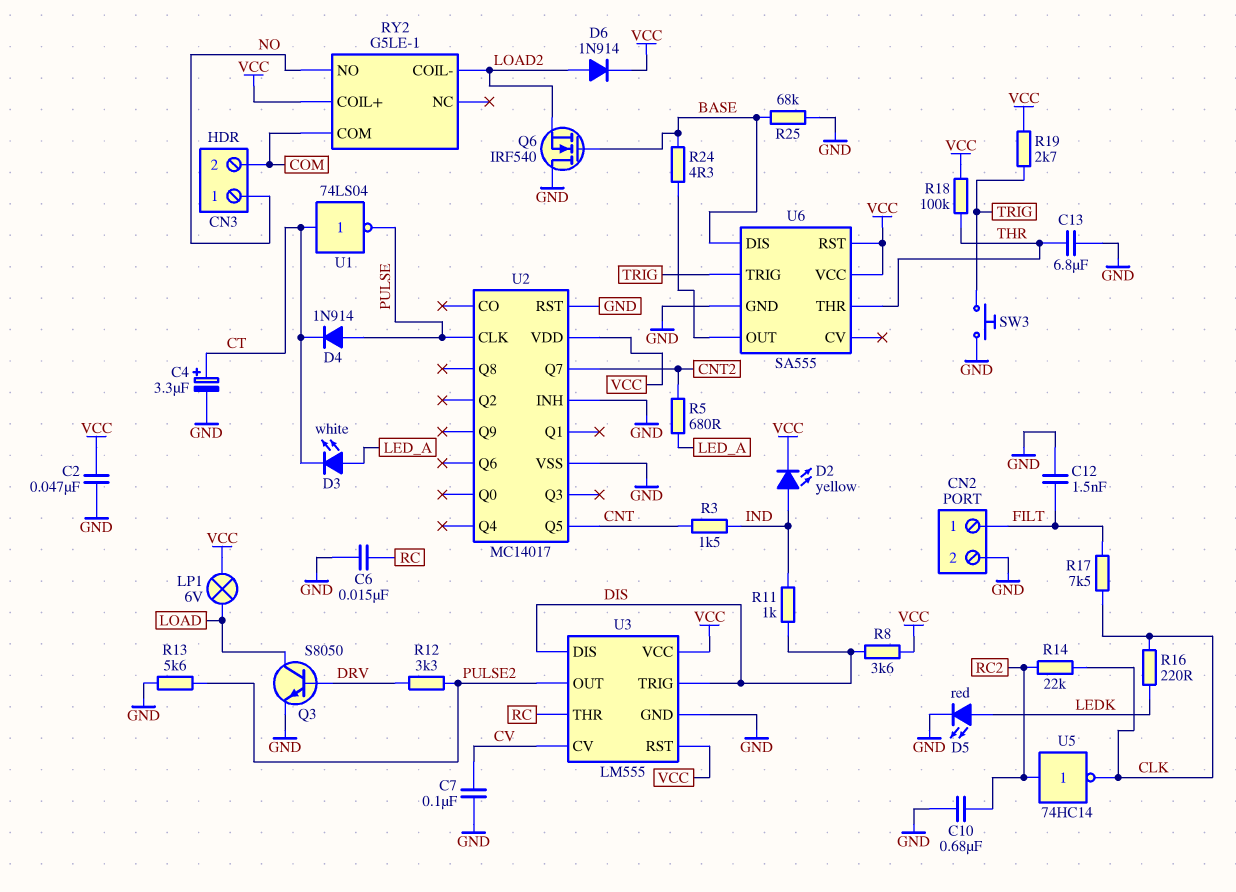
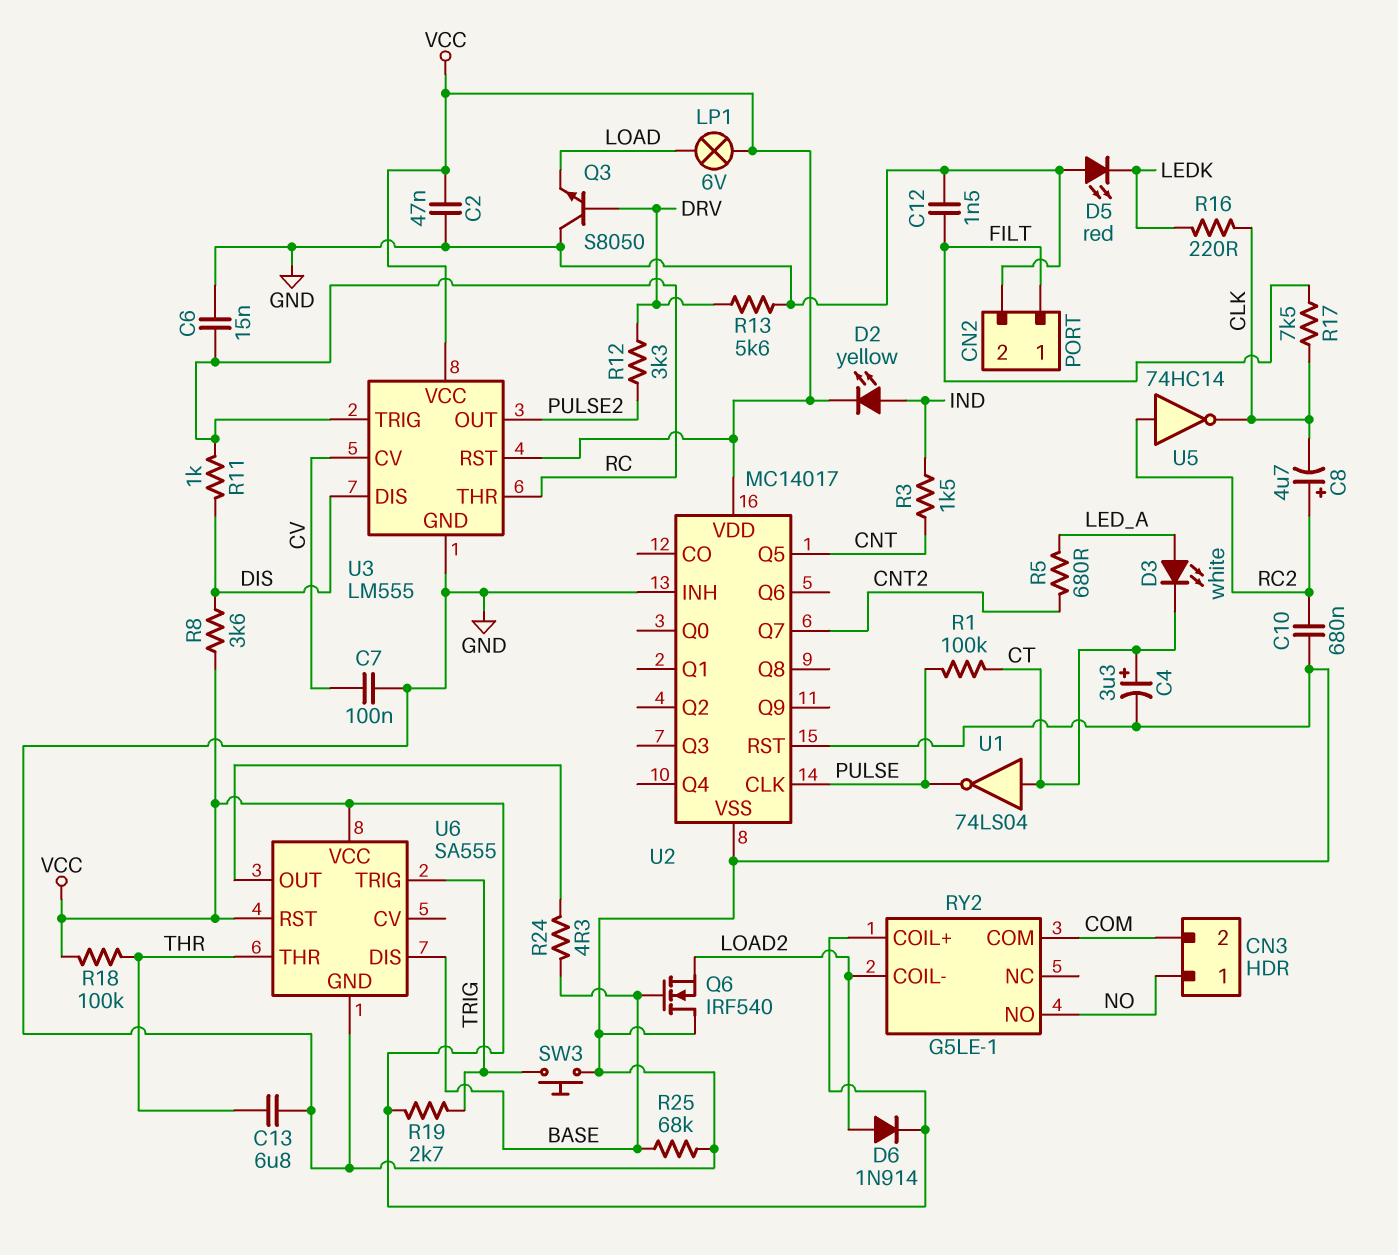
C8: none -> 4.7uF (plus RC2, minus CLK)
D4: diode 1N914 (A PULSE, K CT) -> none
D5: LED red (A LEDK, K GND) -> LED red (A GND, K LEDK)
Q3: NPN S8050 (B DRV, C LOAD, E GND) -> NPN S8050 (B DRV, C GND, E LOAD)
R1: none -> 100k (CT, PULSE)
R11: 1k (DIS, IND) -> 1k (DIS, RC)
R13: 5.6k (GND, PULSE2) -> 5.6k (DRV, GND)
R14: 22k (CLK, RC2) -> none
U3 pin TRIG: DIS -> RC

